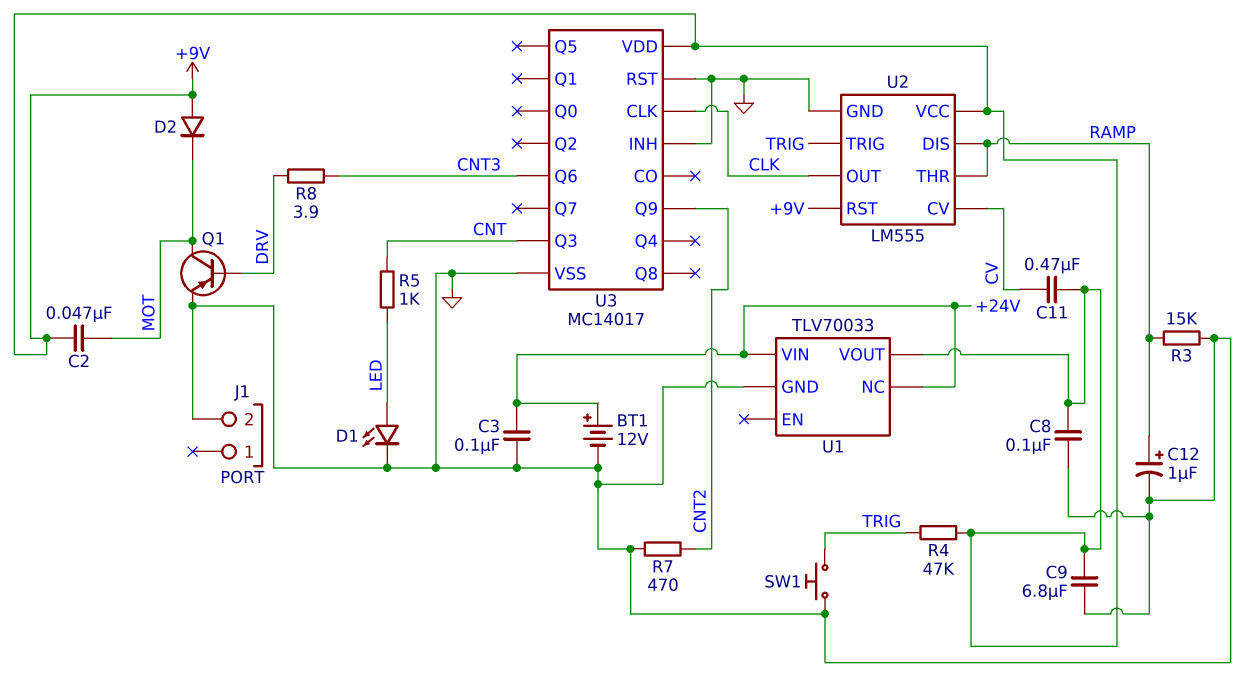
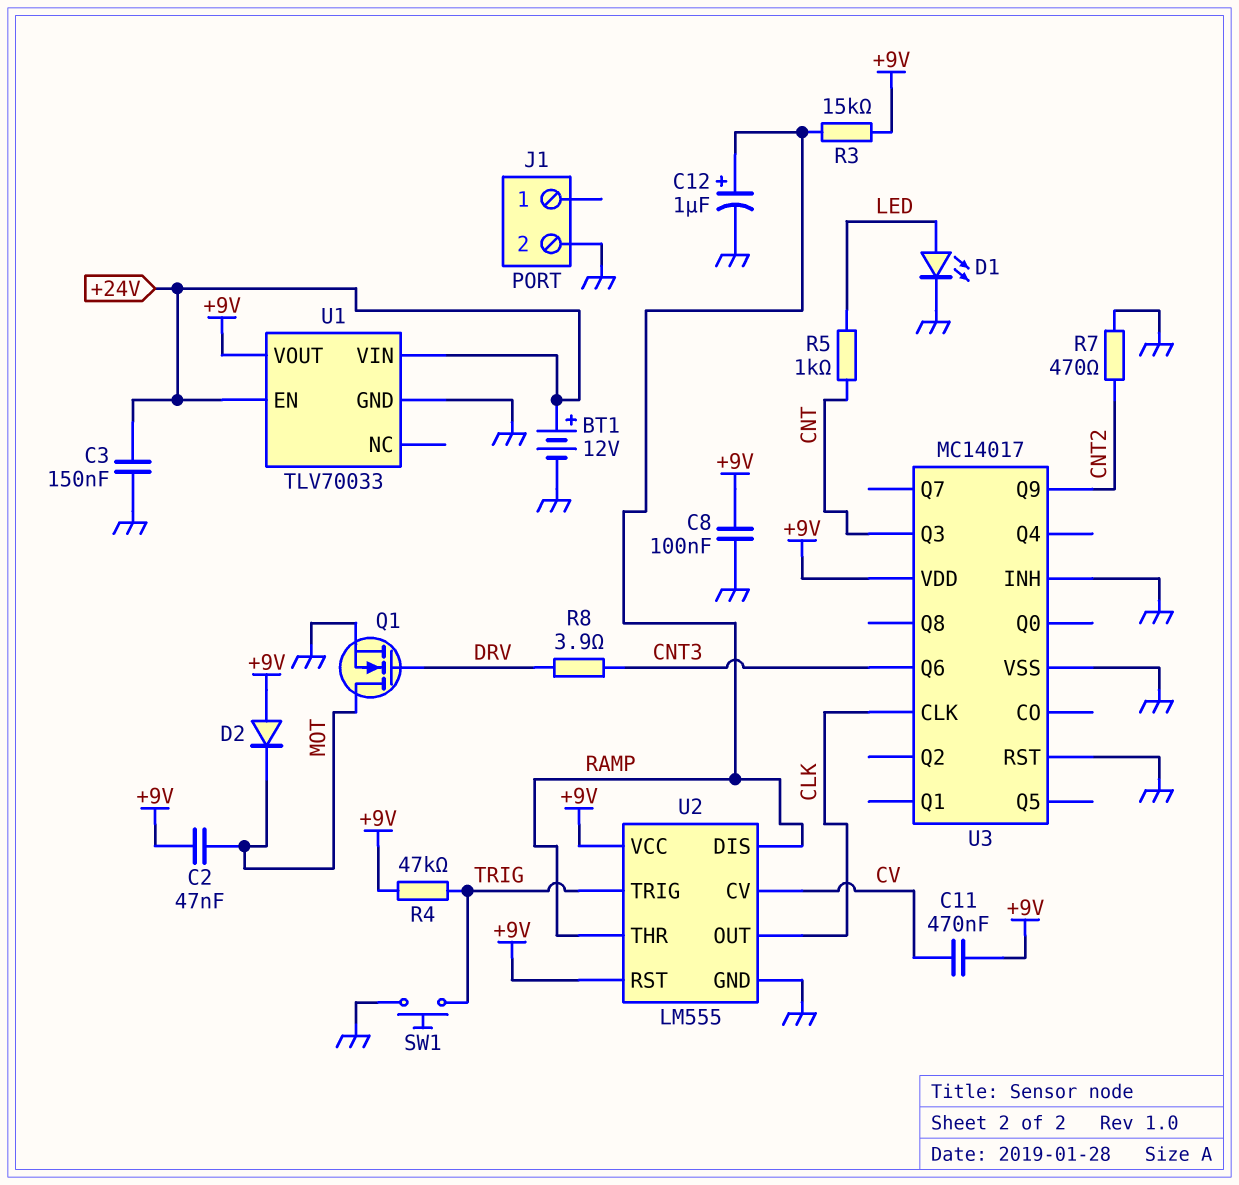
C3: 100nF (+24V, GND) -> 150nF (+24V, GND)
C9: 6.8uF (+9V, GND) -> none
Q1: PNP (B DRV, C MOT, E GND) -> NMOS (G DRV, D MOT, S GND)
R3: 15k (GND, RAMP) -> 15k (+9V, RAMP)
U1 pin EN: none -> +24V
U1 pin NC: +24V -> none

